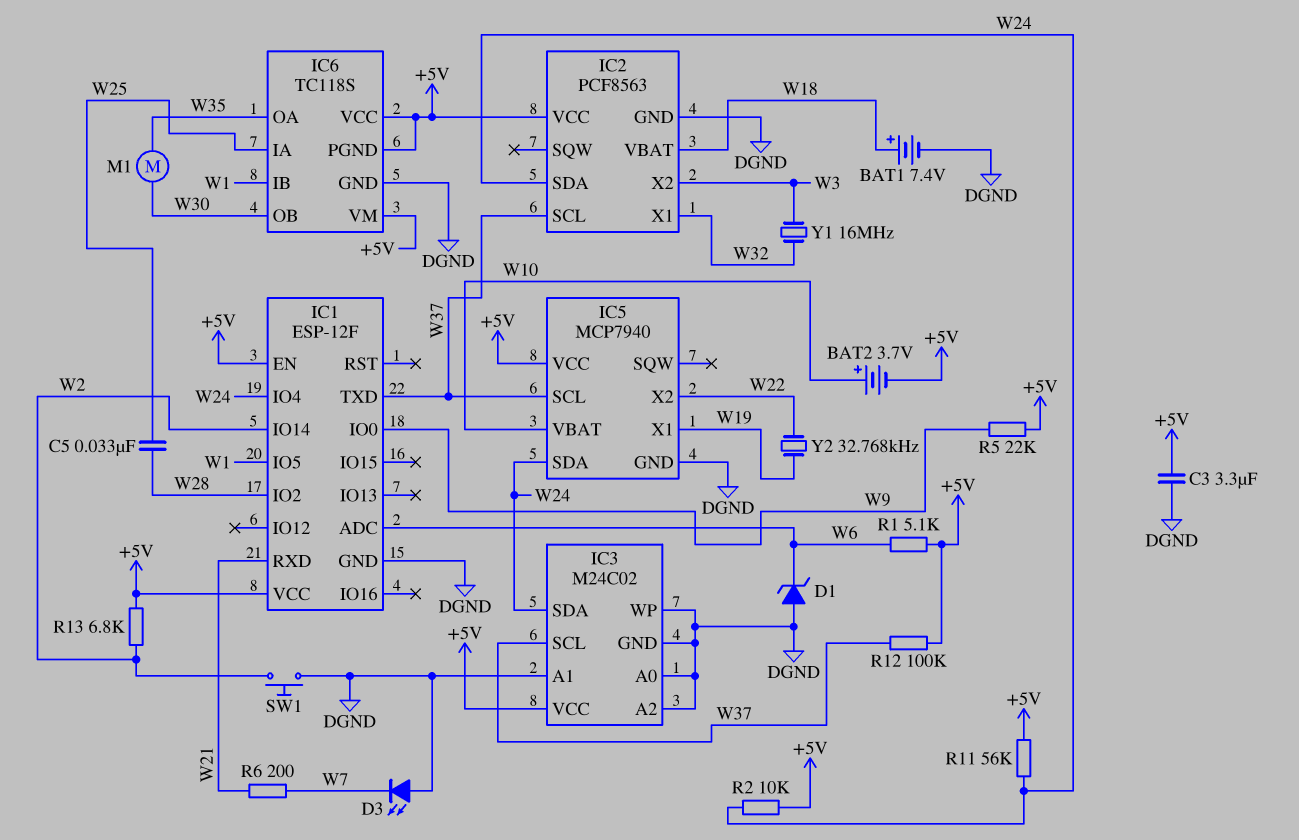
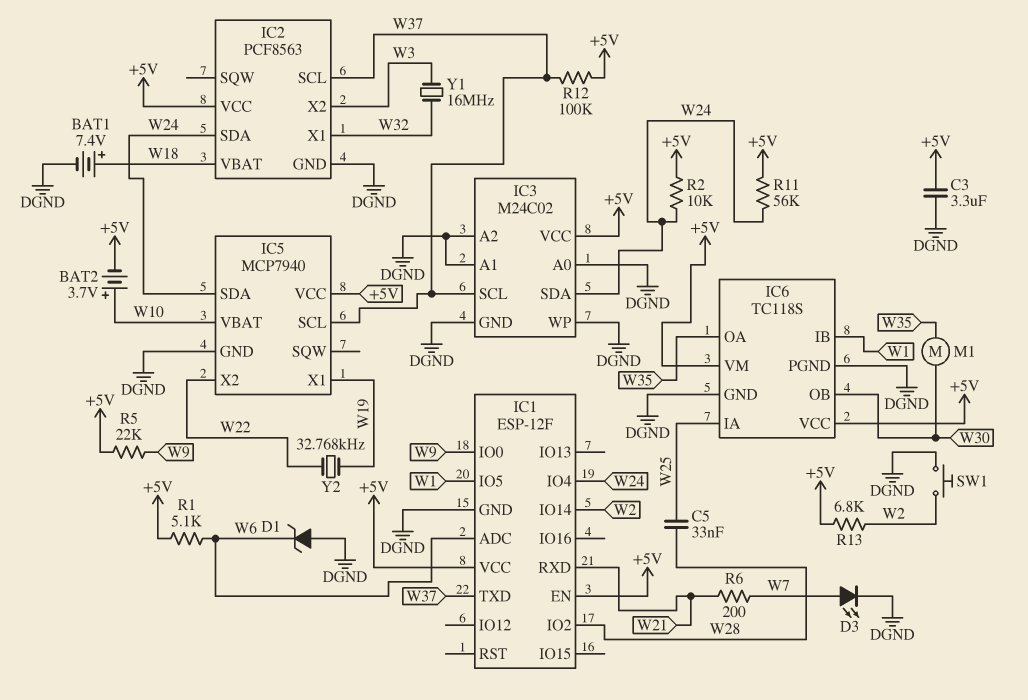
D3: LED (A DGND, K W7) -> LED (A W7, K DGND)
IC6 pin PGND: +5V -> DGND

